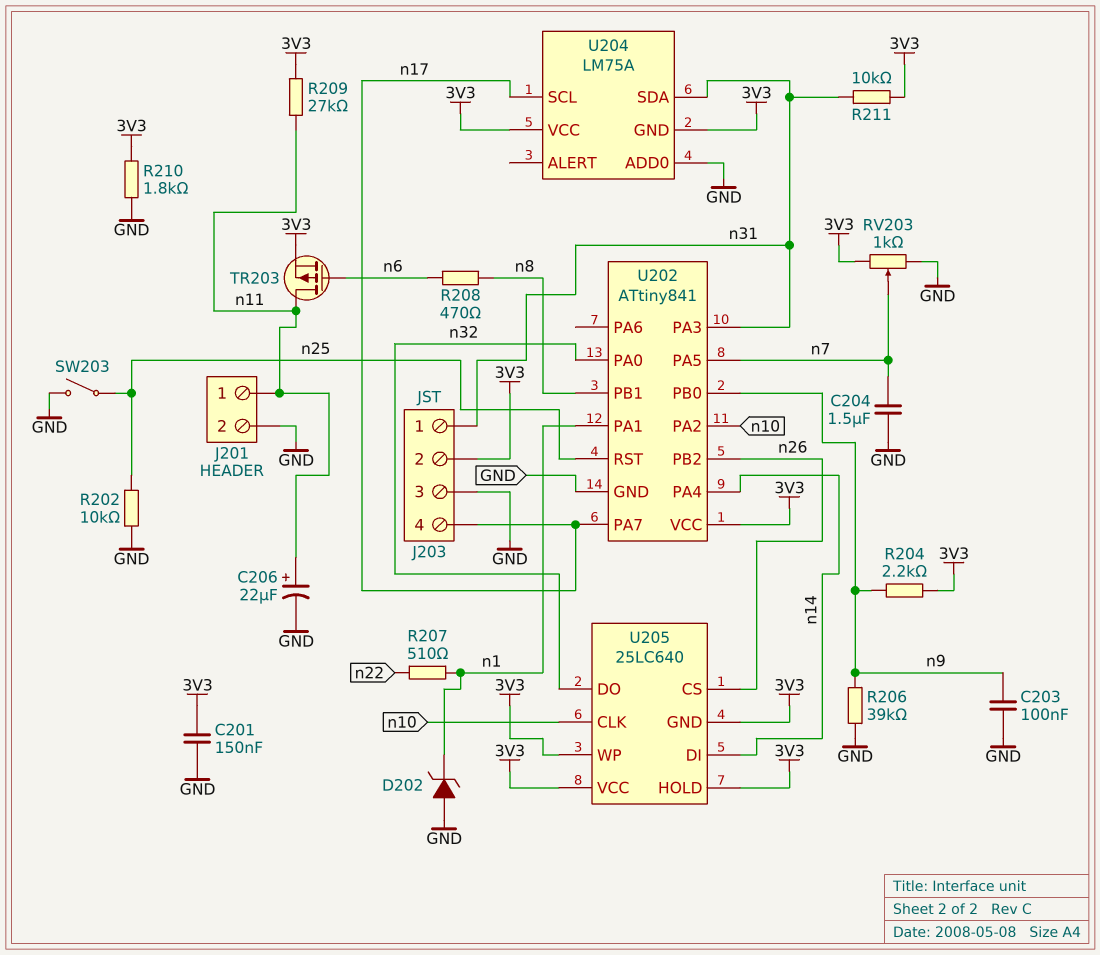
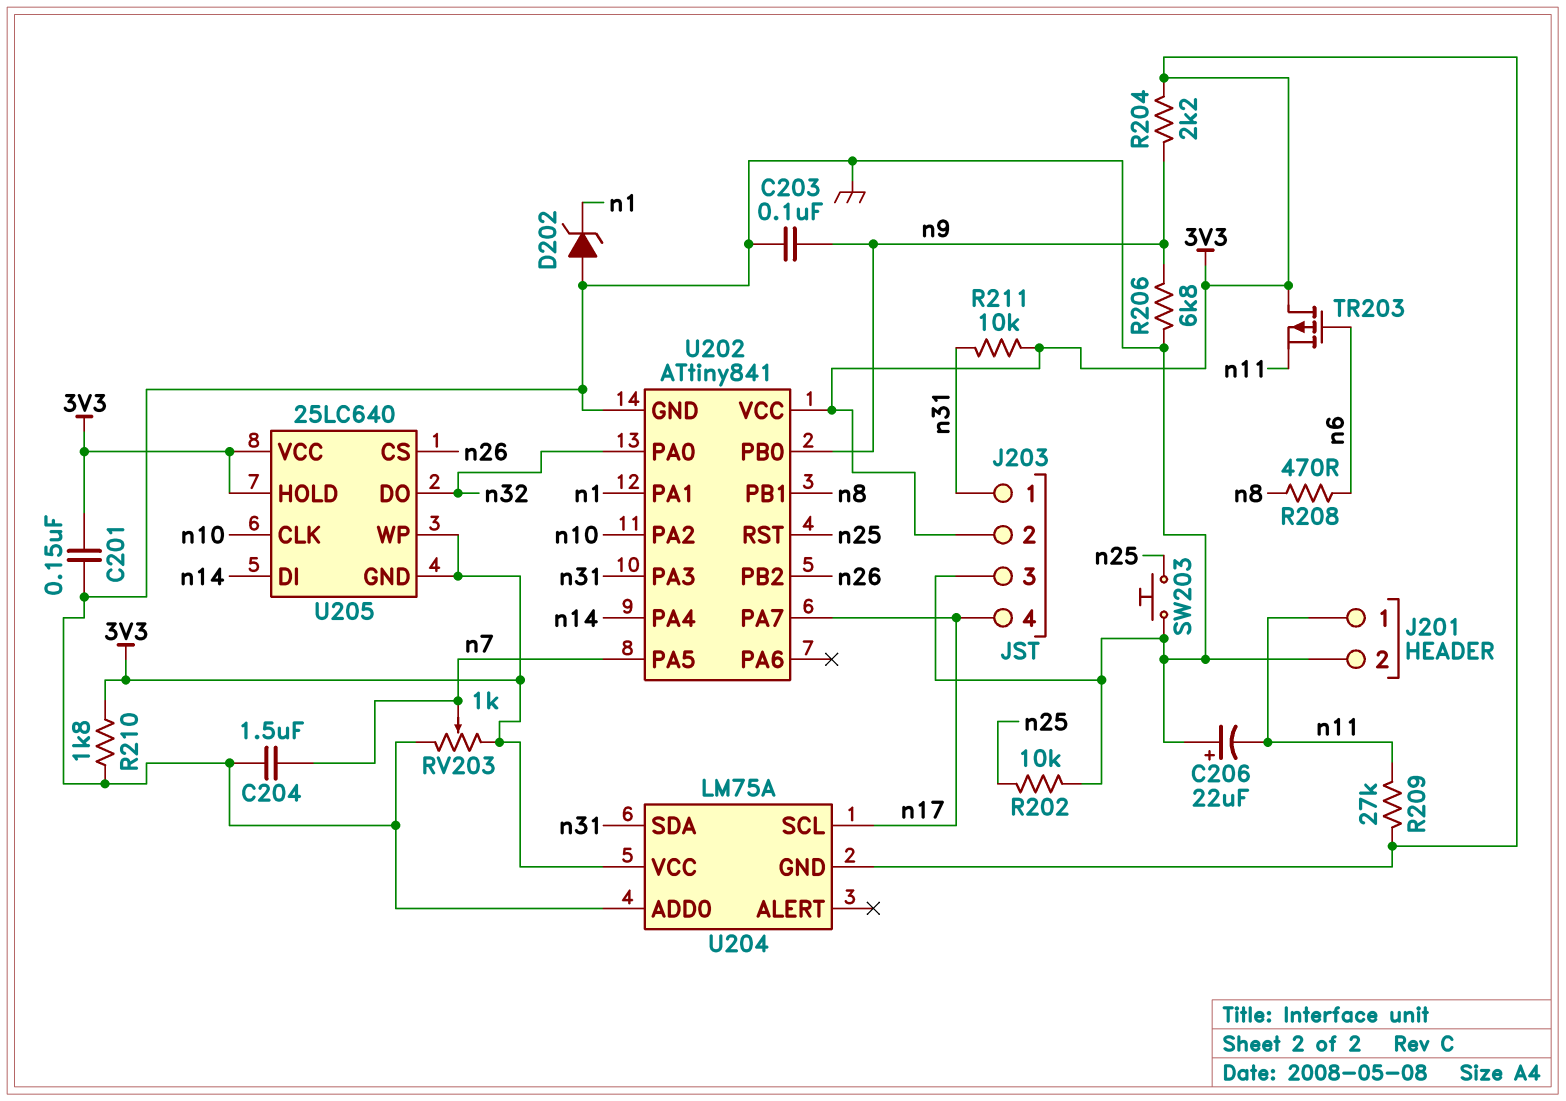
C206: 22uF (plus n11, minus GND) -> 22uF (plus GND, minus n11)
R206: 39k (GND, n9) -> 6.8k (GND, n9)
R207: 510 (n1, n22) -> none
SW203: switch (GND, n25) -> button (GND, n25)
TR203: PMOS (G n6, D n11, S 3V3) -> PMOS (G n6, D 3V3, S n11)

